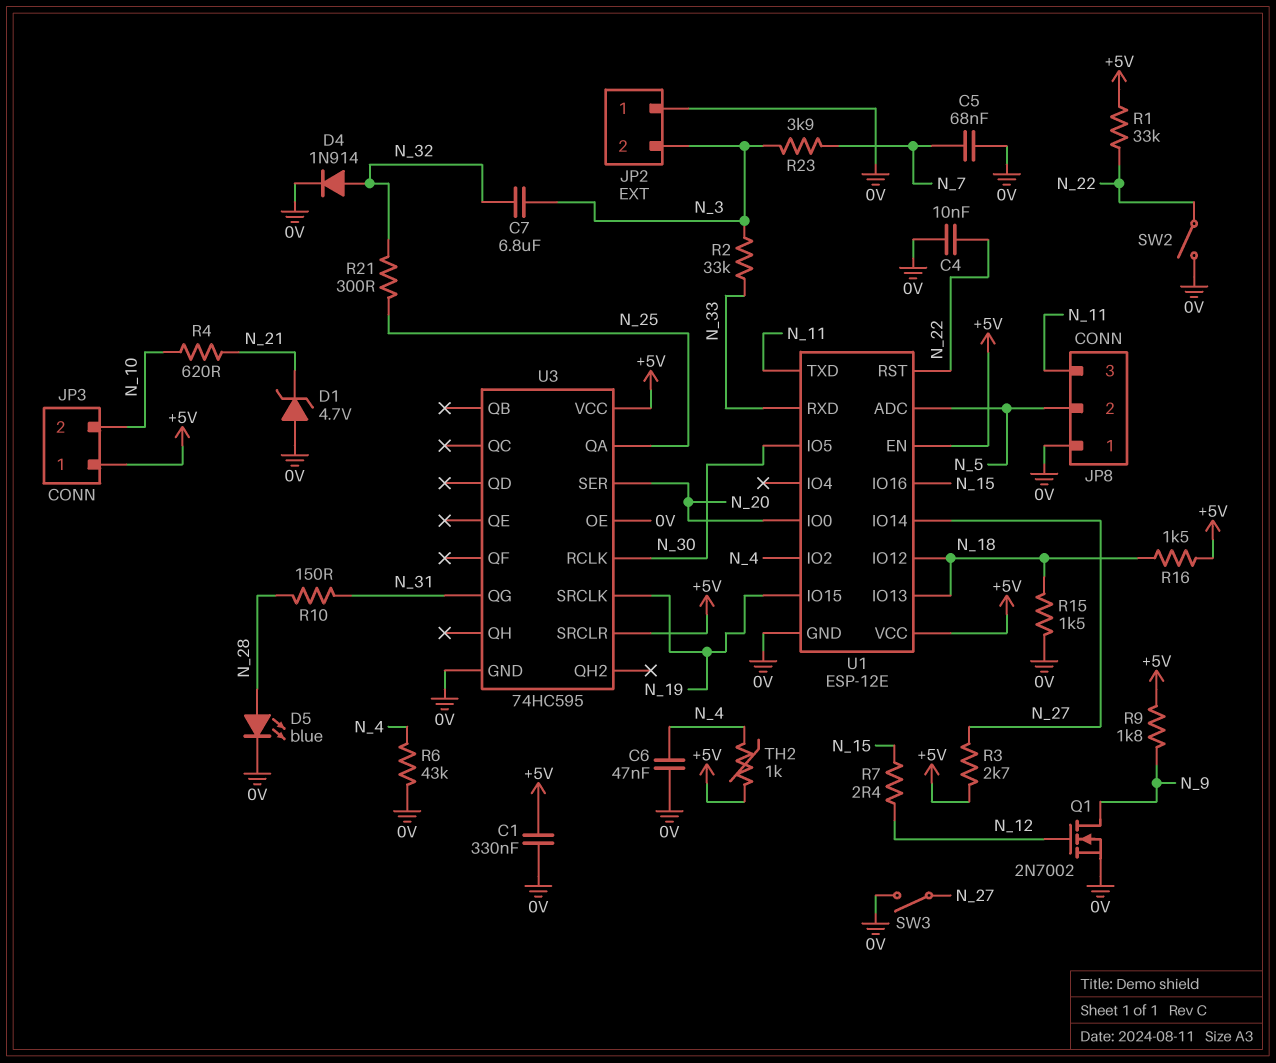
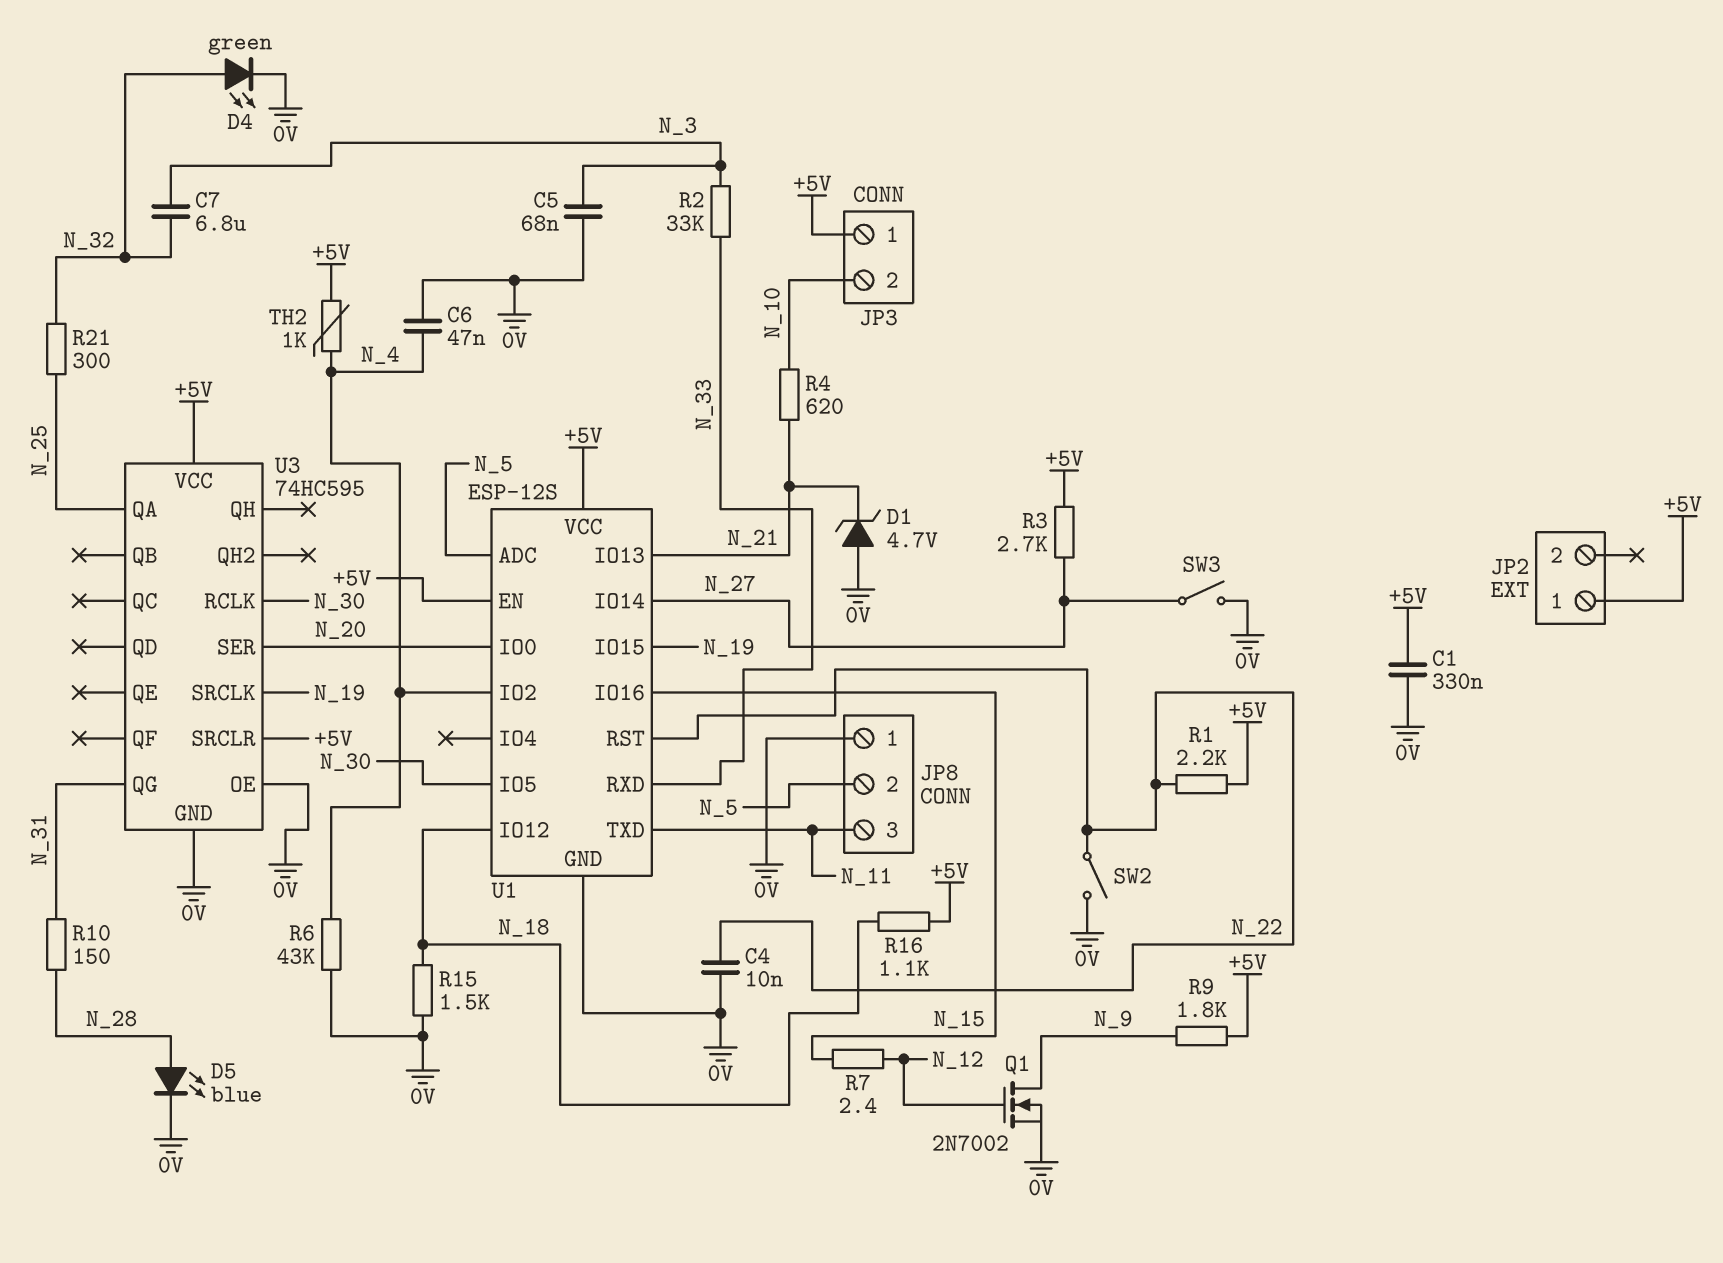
C5: 68nF (0V, N_7) -> 68nF (0V, N_3)
D4: diode 1N914 (A N_32, K 0V) -> LED green (A N_32, K 0V)
JP2 pin 1: 0V -> +5V
JP2 pin 2: N_3 -> none
R1: 33k (+5V, N_22) -> 2.2k (+5V, N_22)
R16: 1.5k (+5V, N_18) -> 1.1k (+5V, N_18)
R23: 3.9k (N_3, N_7) -> none
U1: ESP-12E -> ESP-12S
U1 pin IO13: N_18 -> N_21

